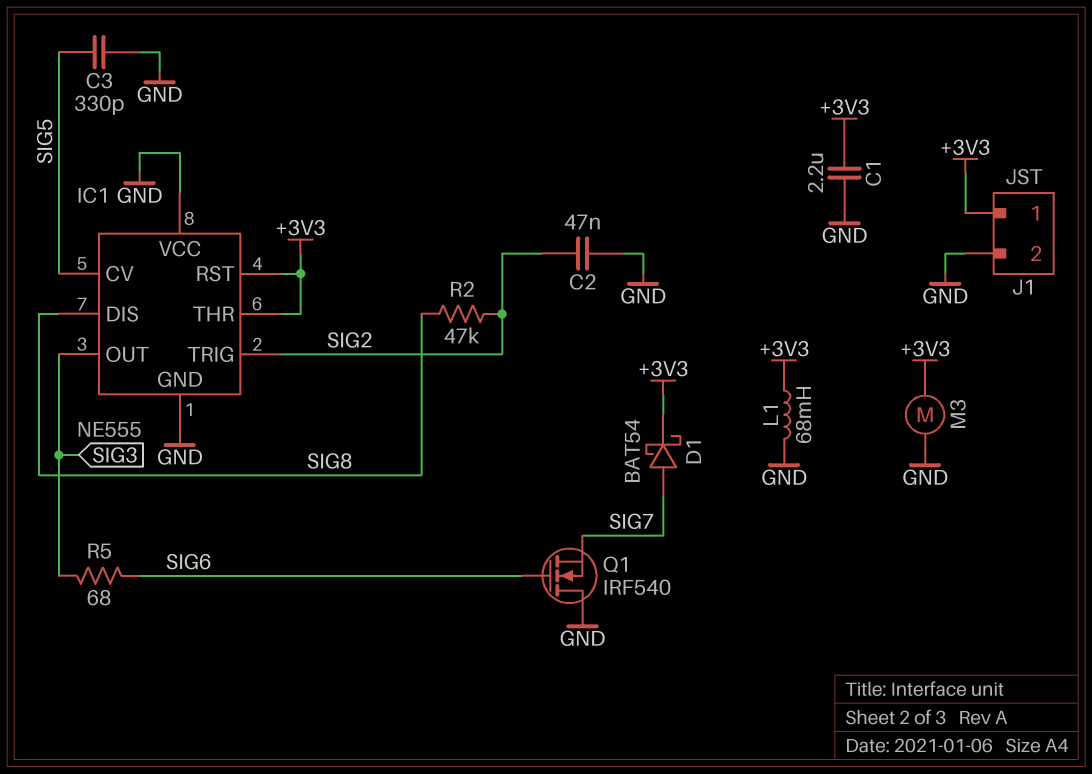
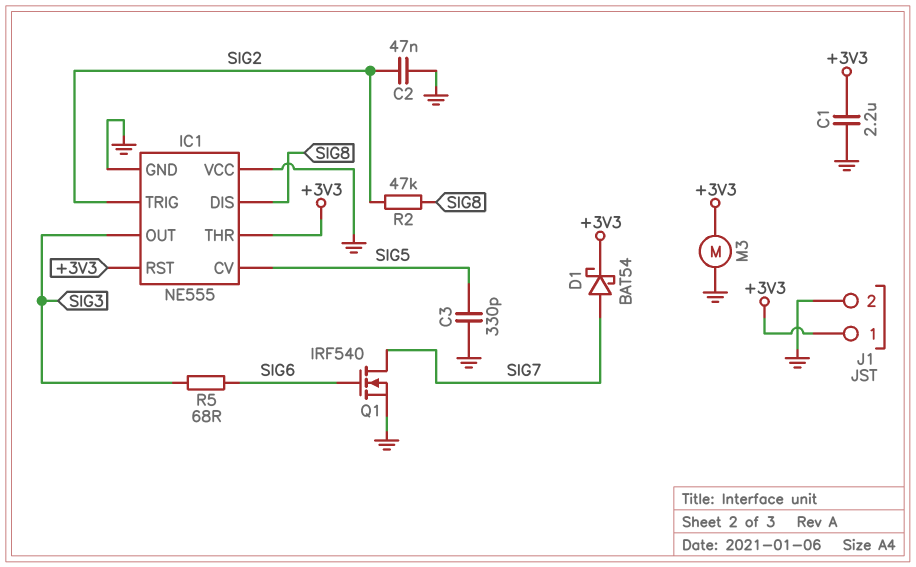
L1: 68mH (+3V3, GND) -> none
Q1: NMOS IRF540 (G SIG6, D GND, S SIG7) -> NMOS IRF540 (G SIG6, D SIG7, S GND)

